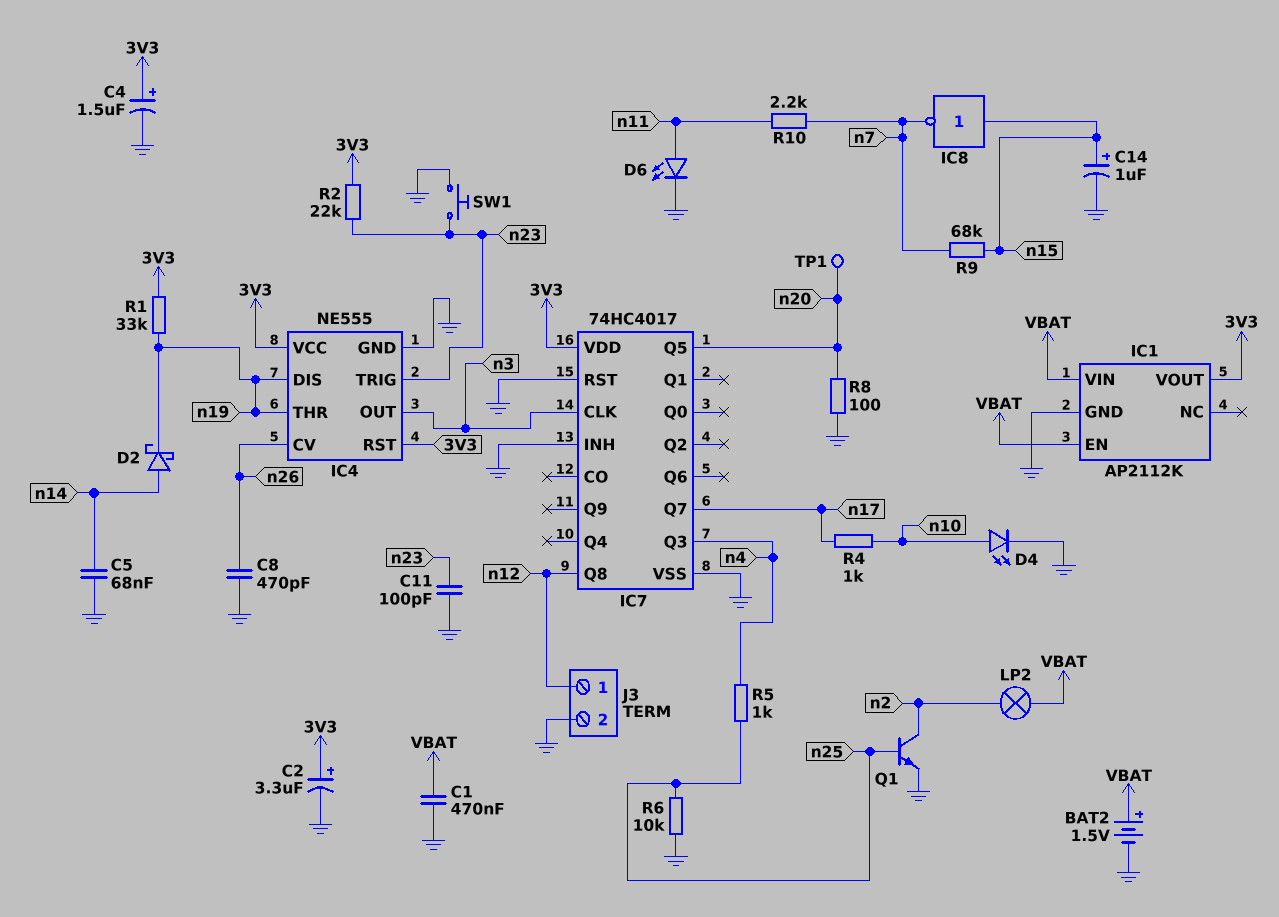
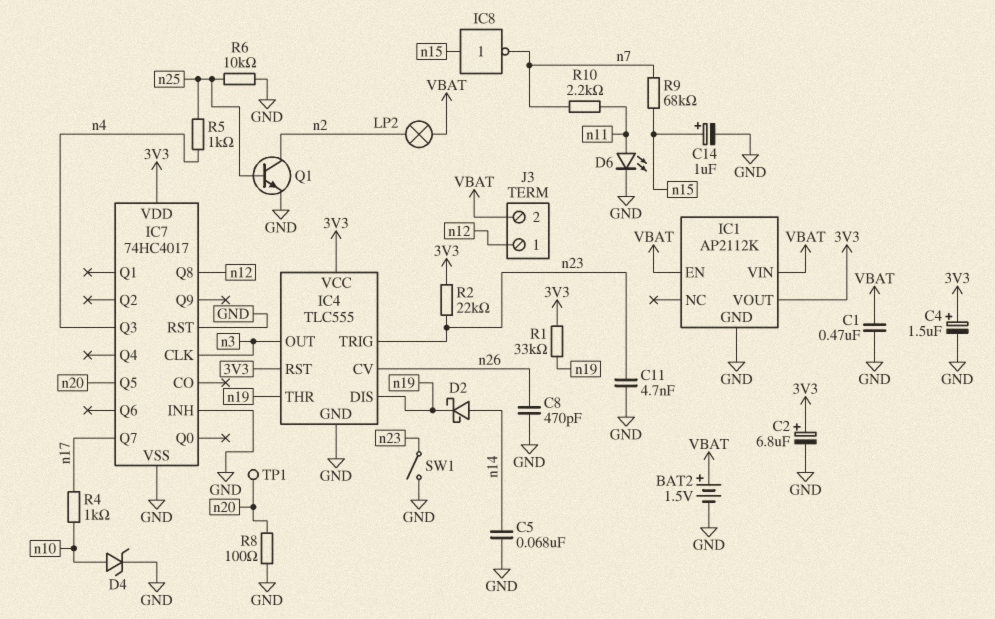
C2: 3.3uF (plus 3V3, minus GND) -> 6.8uF (plus 3V3, minus GND)
C11: 100pF (GND, n23) -> 4.7nF (GND, n23)
D4: LED (A n10, K GND) -> zener (A n10, K GND)
IC4: NE555 -> TLC555
J3 pin 2: GND -> VBAT
SW1: button (GND, n23) -> switch (GND, n23)

